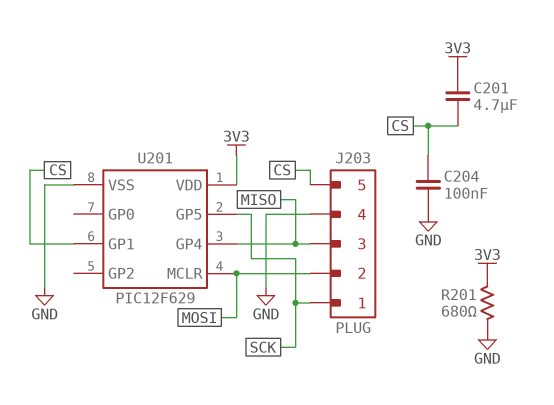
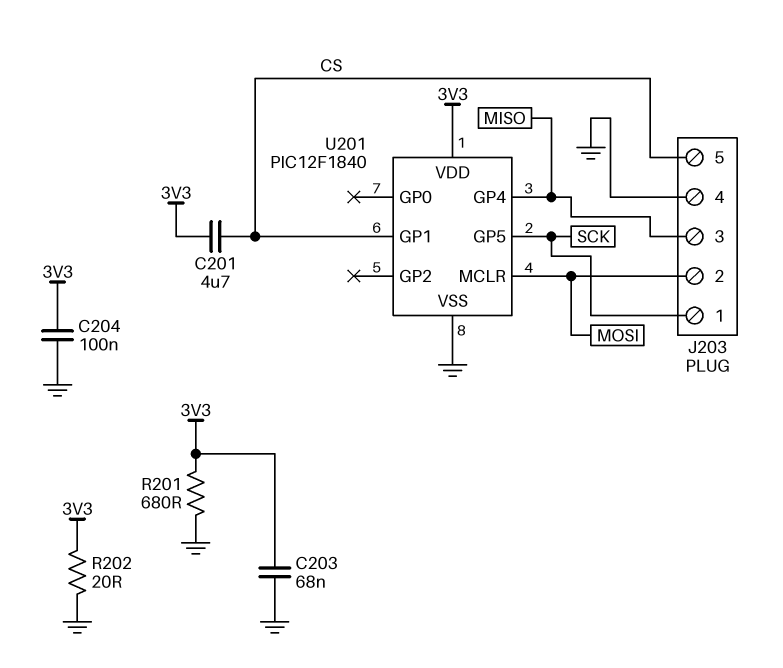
C203: none -> 68nF (3V3, GND)
C204: 100nF (CS, GND) -> 100nF (3V3, GND)
R202: none -> 20 (3V3, GND)
U201: PIC12F629 -> PIC12F1840

